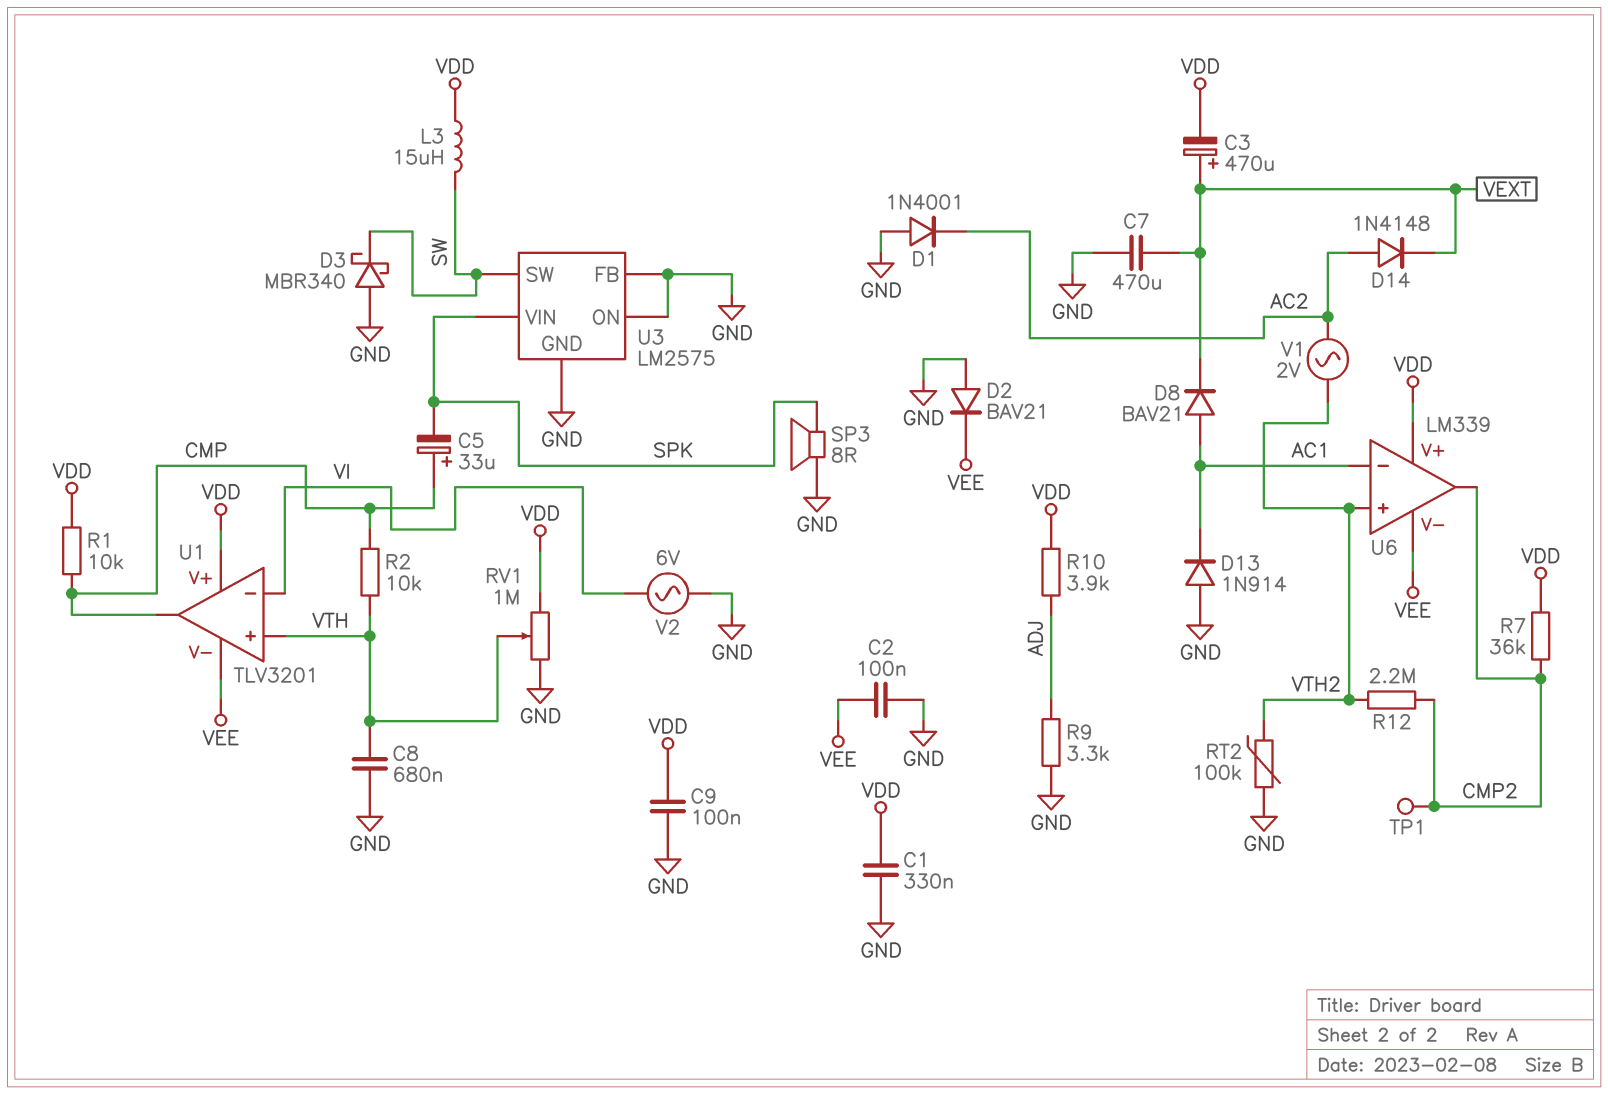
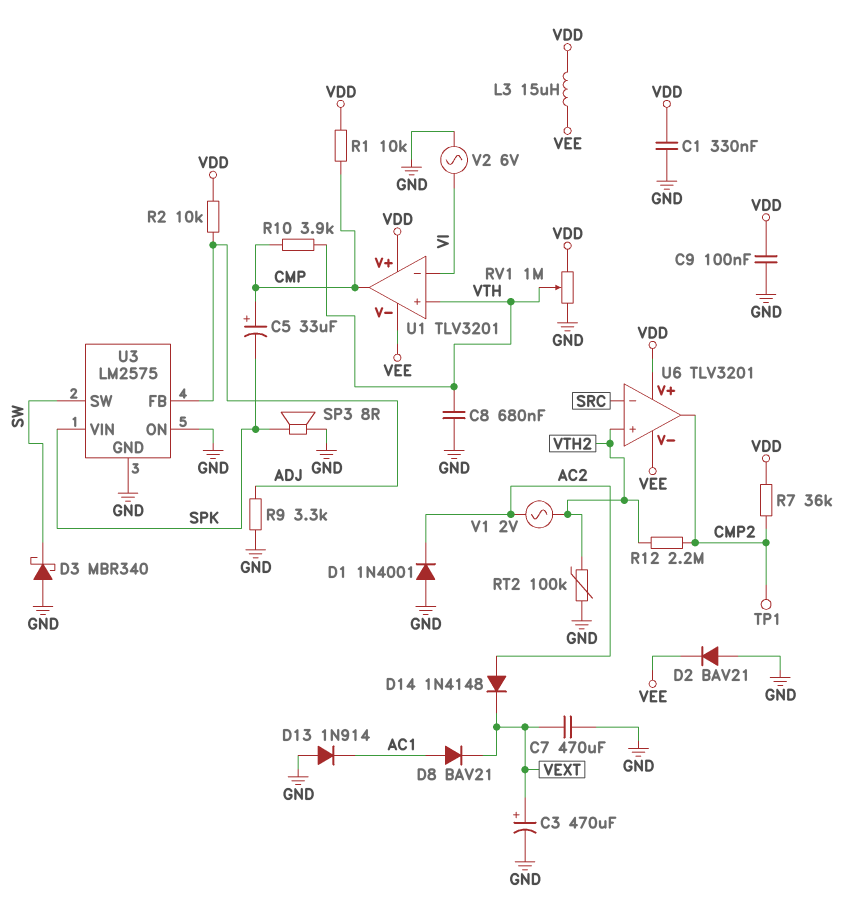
C2: 100nF (GND, VEE) -> none
C3: 470uF (plus VEXT, minus VDD) -> 470uF (plus VEXT, minus GND)
L3: 15uH (SW, VDD) -> 15uH (VDD, VEE)
R2: 10k (CMP, VTH) -> 10k (ADJ, VDD)
R10: 3.9k (ADJ, VDD) -> 3.9k (CMP, VTH)
U3 pin FB: GND -> ADJ
U6: LM339 -> TLV3201
U6 pin in-: AC1 -> SRC

